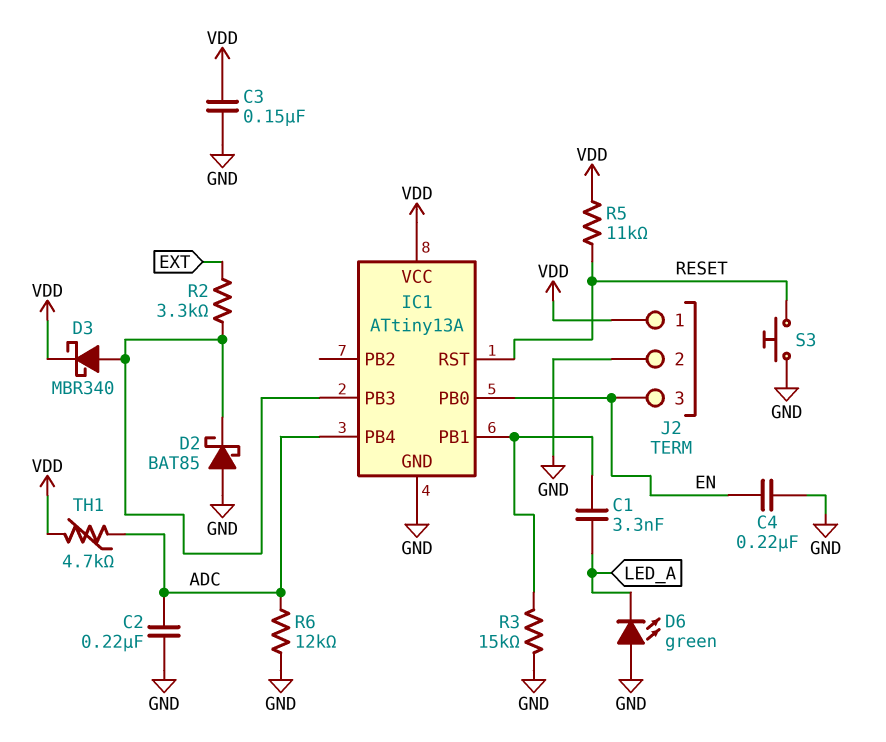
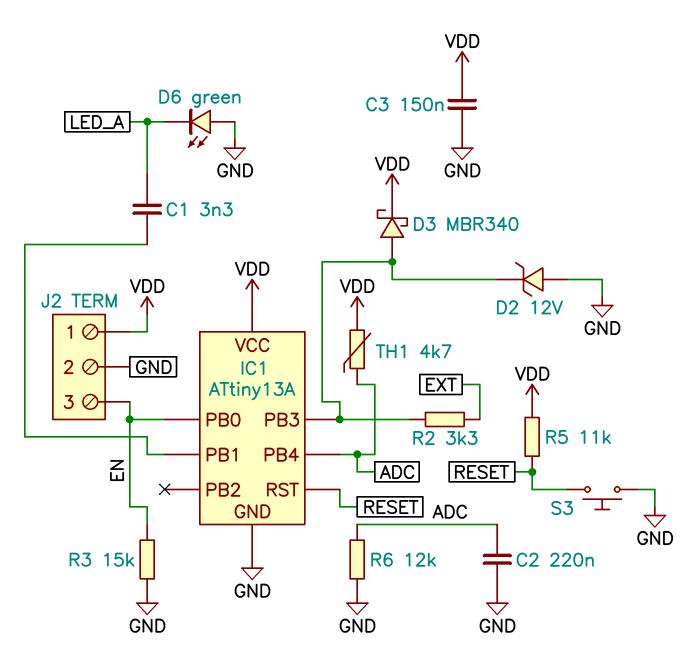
C4: 220nF (EN, GND) -> none
D2: schottky BAT85 (A GND, K IC1/PB3) -> zener 12V (A GND, K IC1/PB3)
R3: 15k (GND, IC1/PB1) -> 15k (EN, GND)

